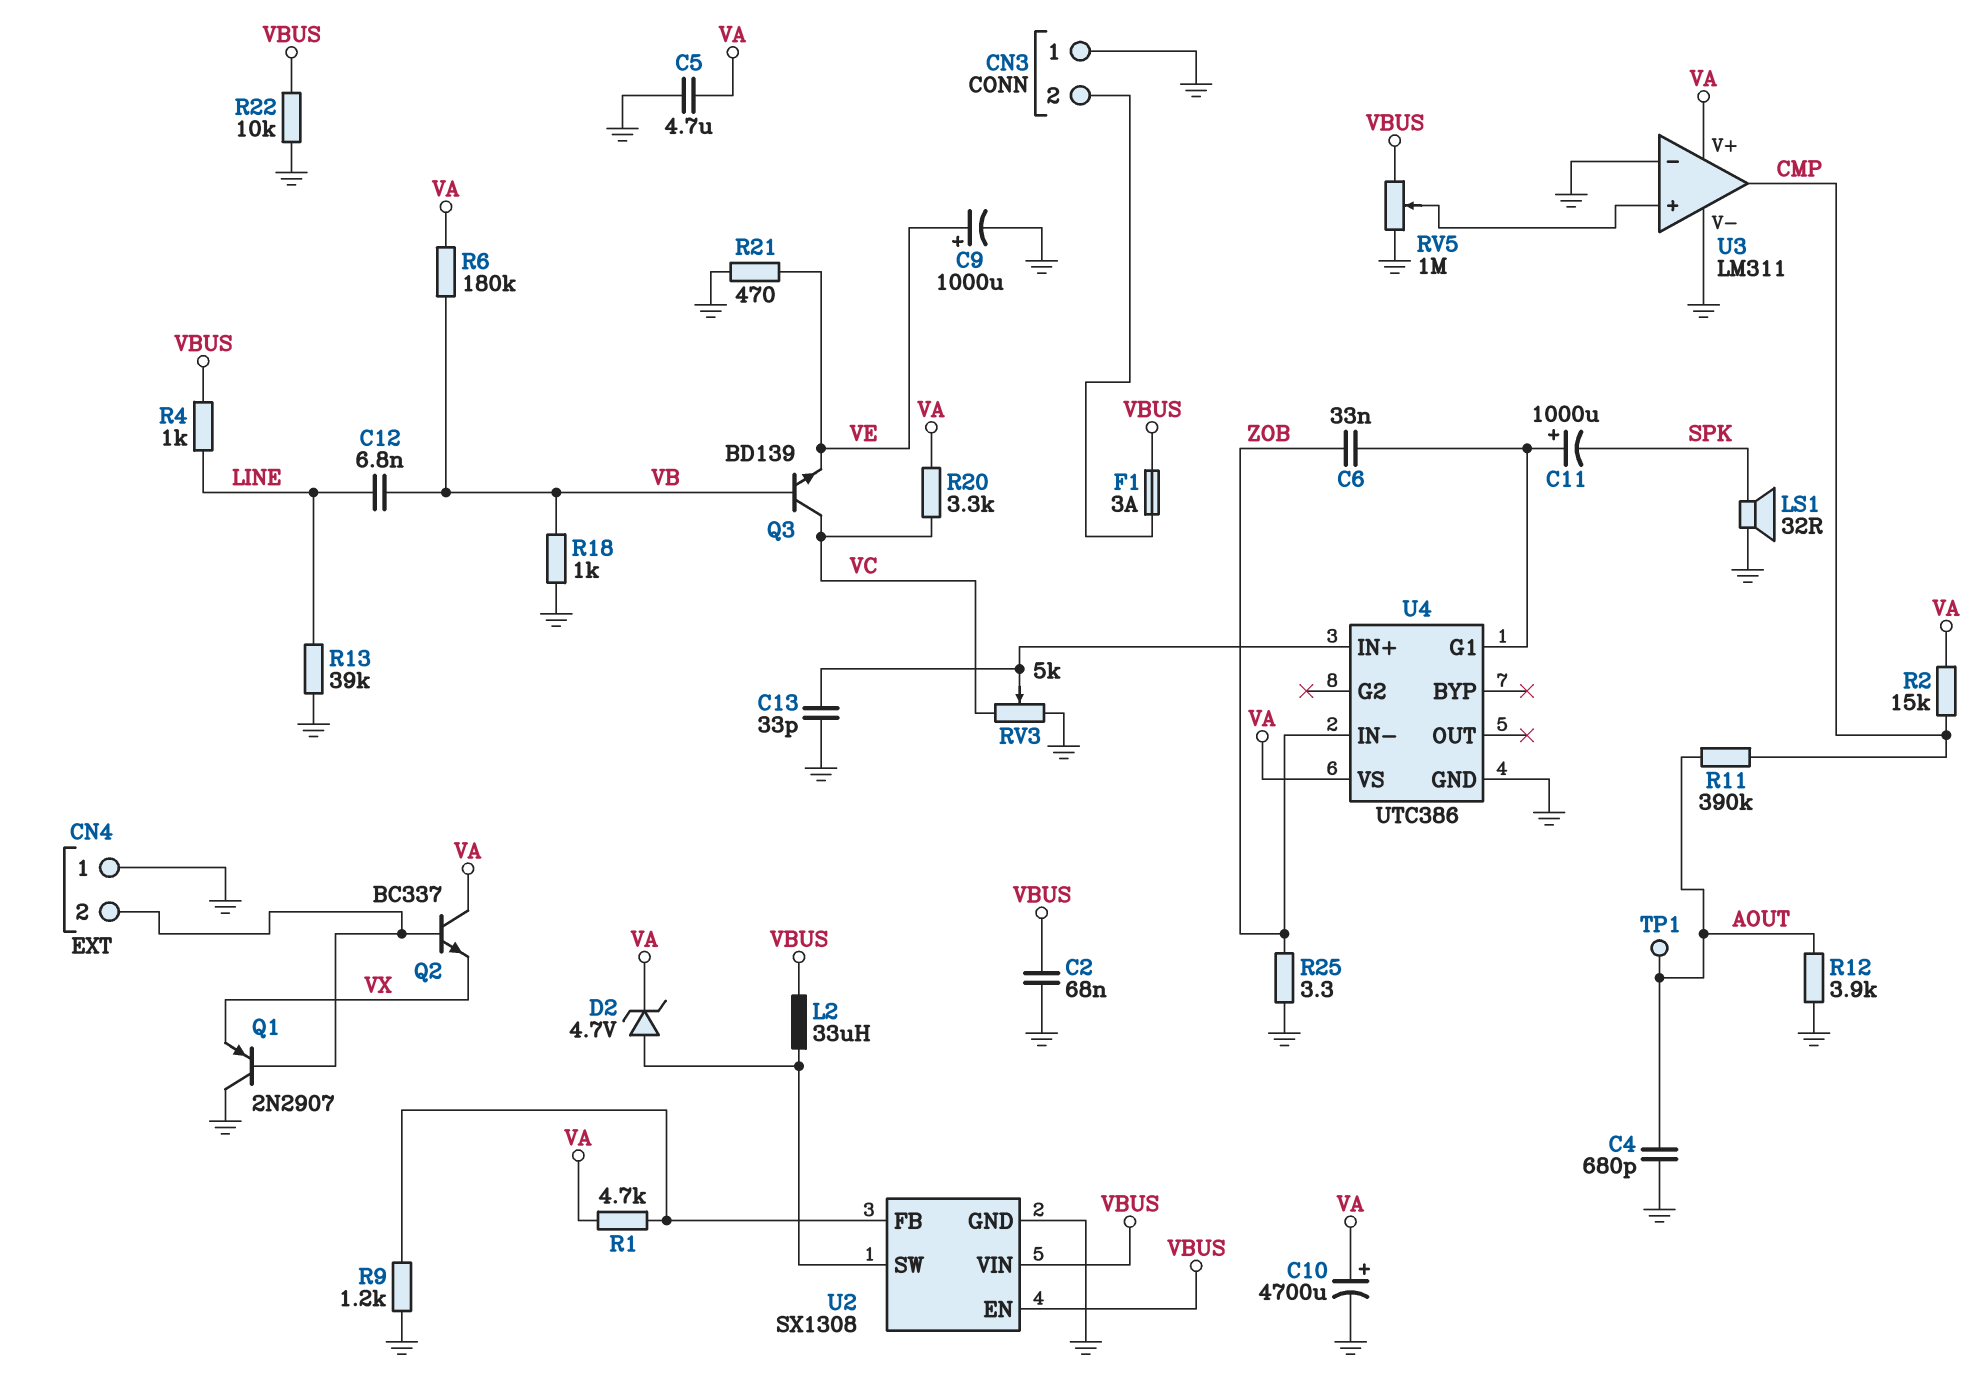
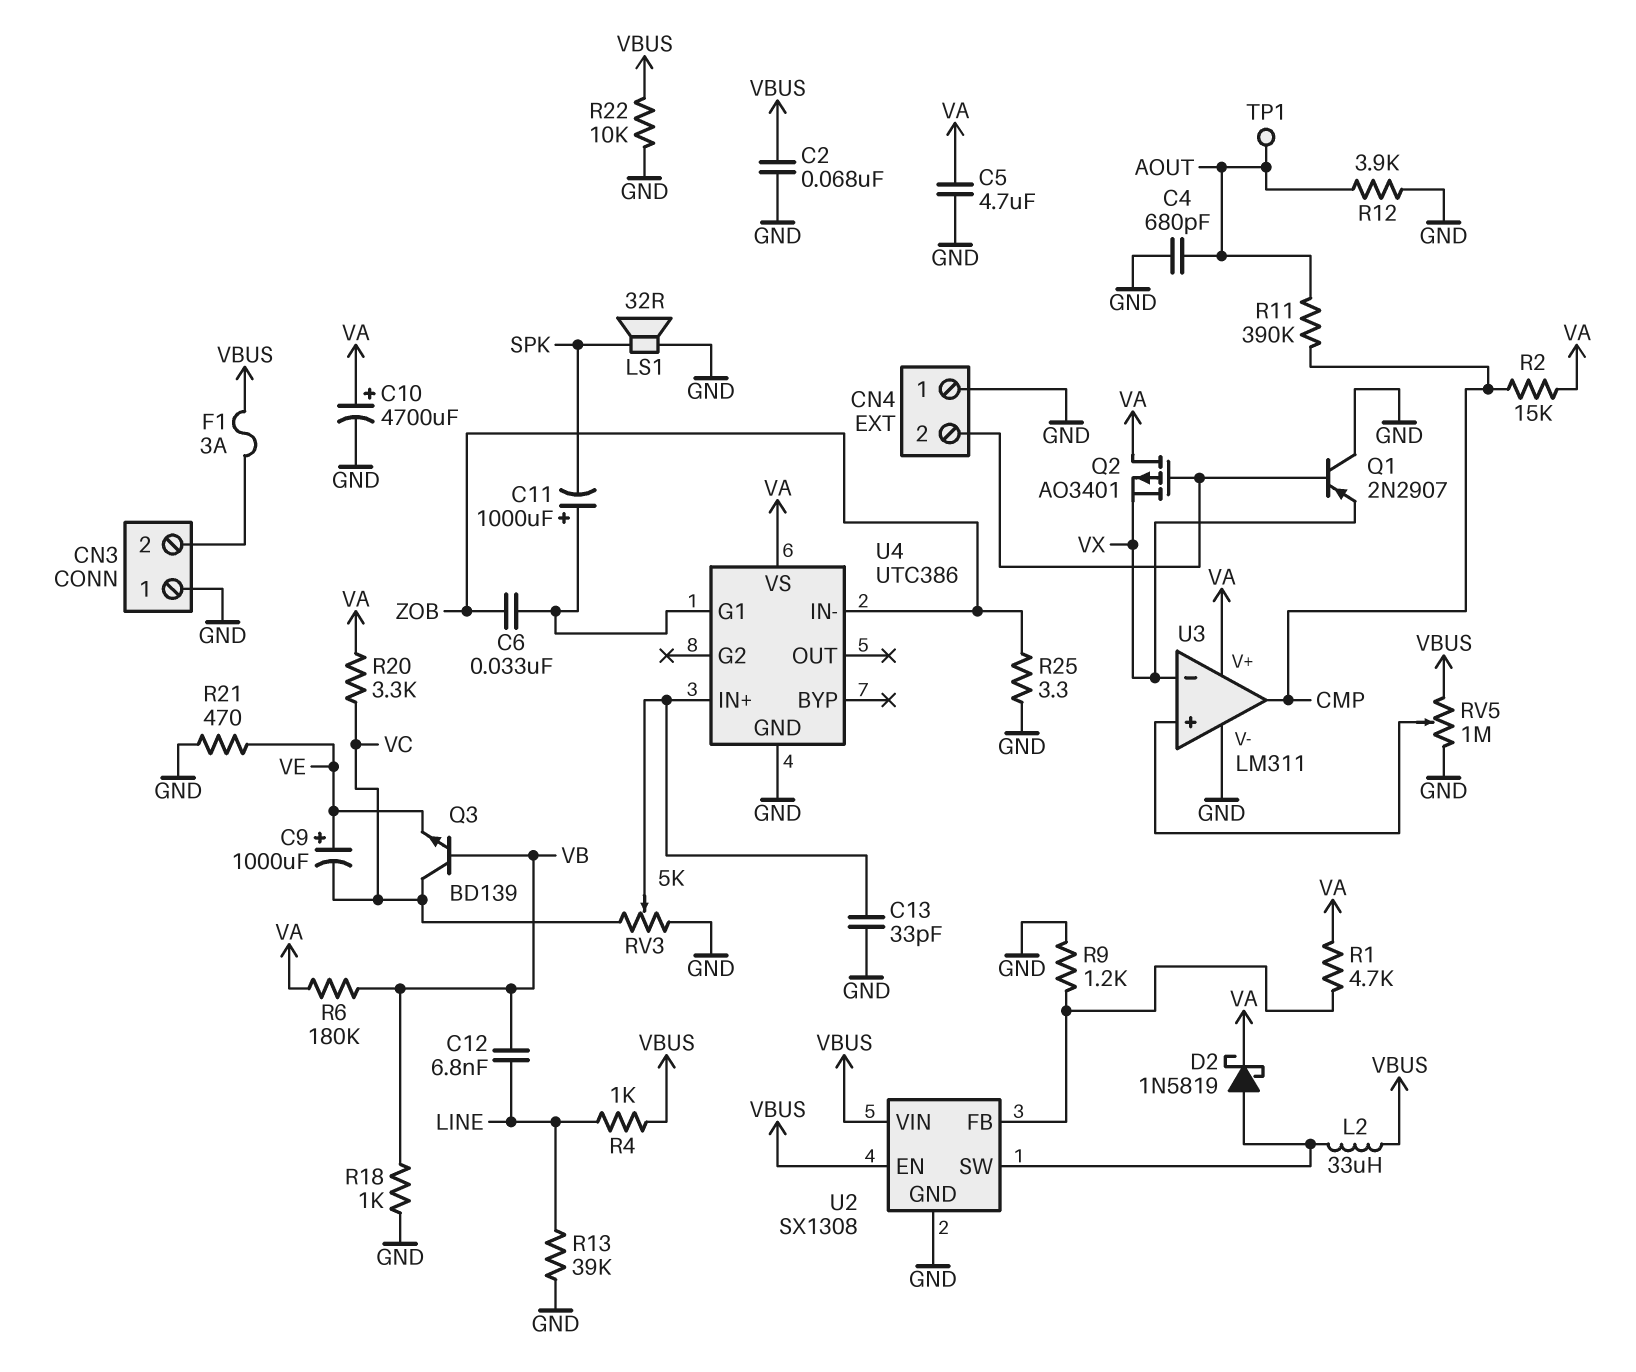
C9: 1000uF (plus VE, minus GND) -> 1000uF (plus VE, minus VC)
D2: zener 4.7V (A U2/SW, K VA) -> schottky 1N5819 (A U2/SW, K VA)
Q2: NPN BC337 (B CN4/2, C VA, E VX) -> PMOS AO3401 (G CN4/2, D VA, S VX)
U3 pin in-: GND -> VX

